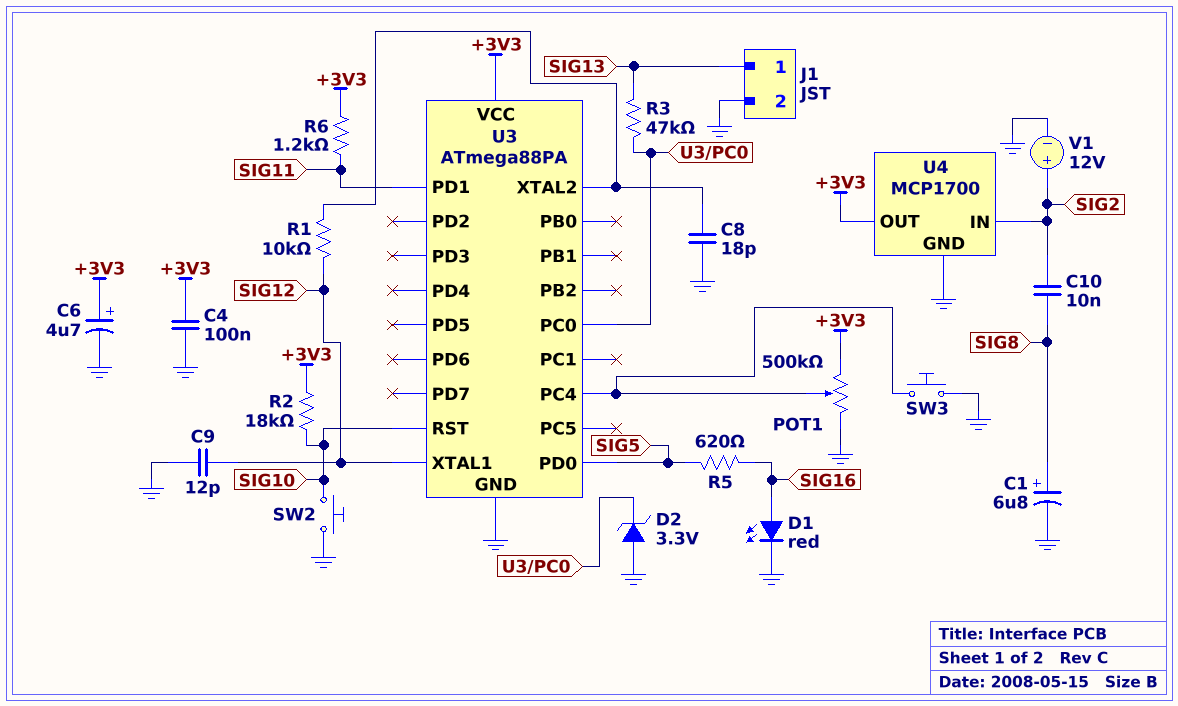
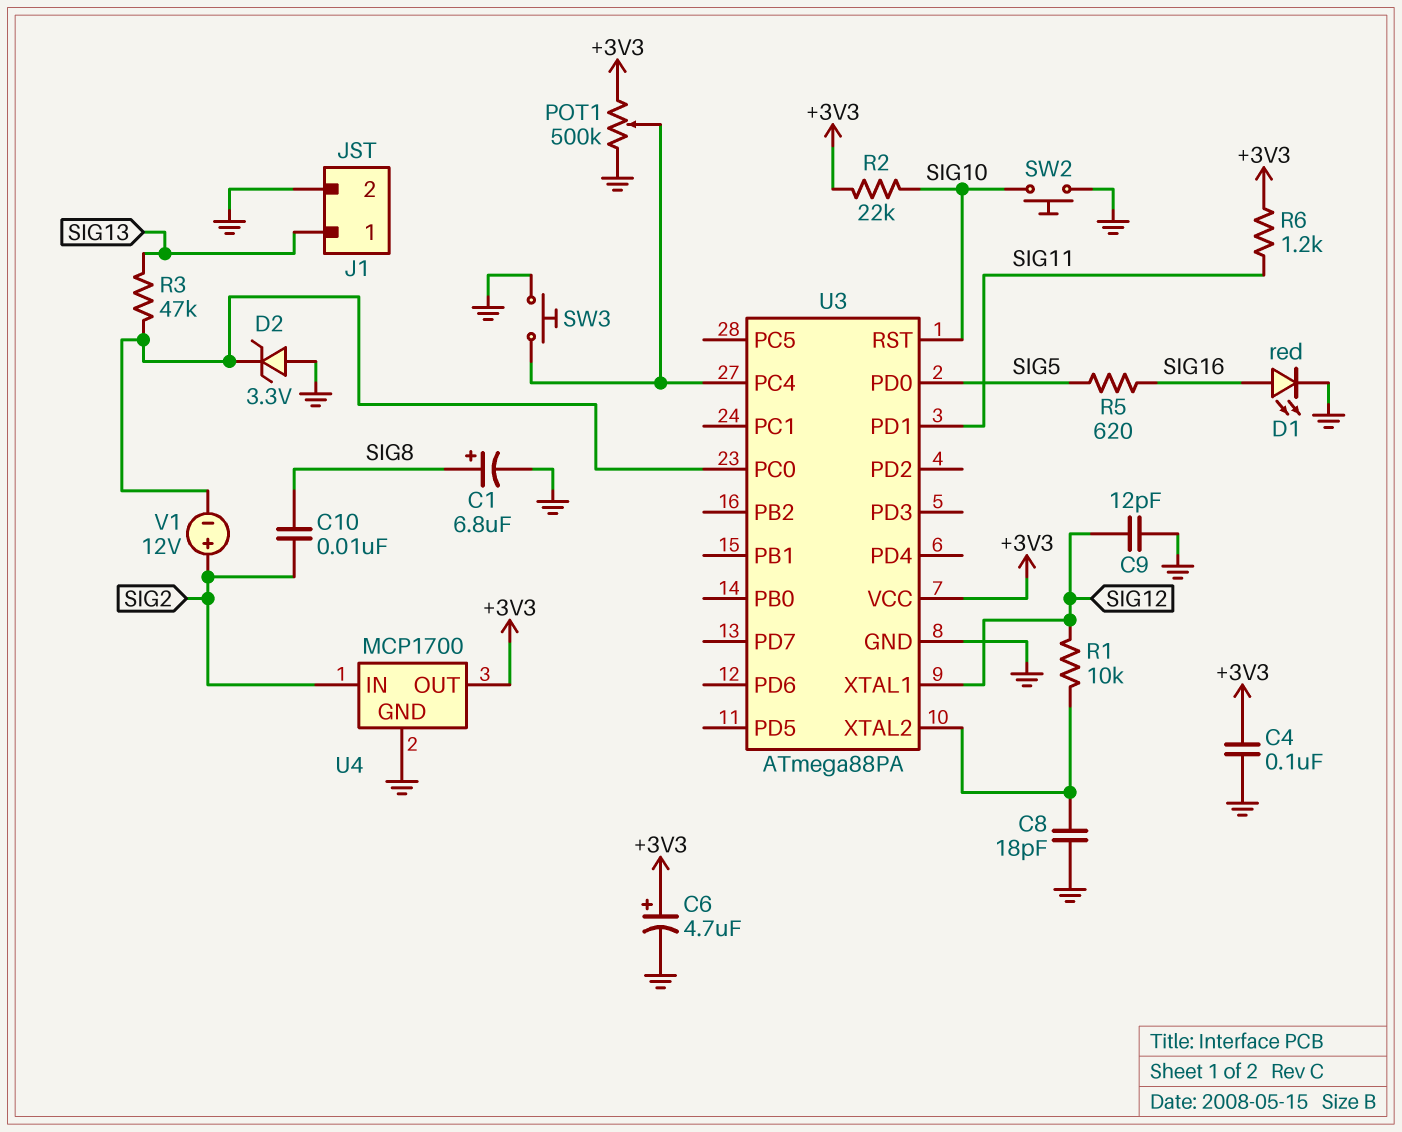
R2: 18k (+3V3, SIG10) -> 22k (+3V3, SIG10)
V1: 12V (plus SIG2, minus GND) -> 12V (plus SIG2, minus U3/PC0)

